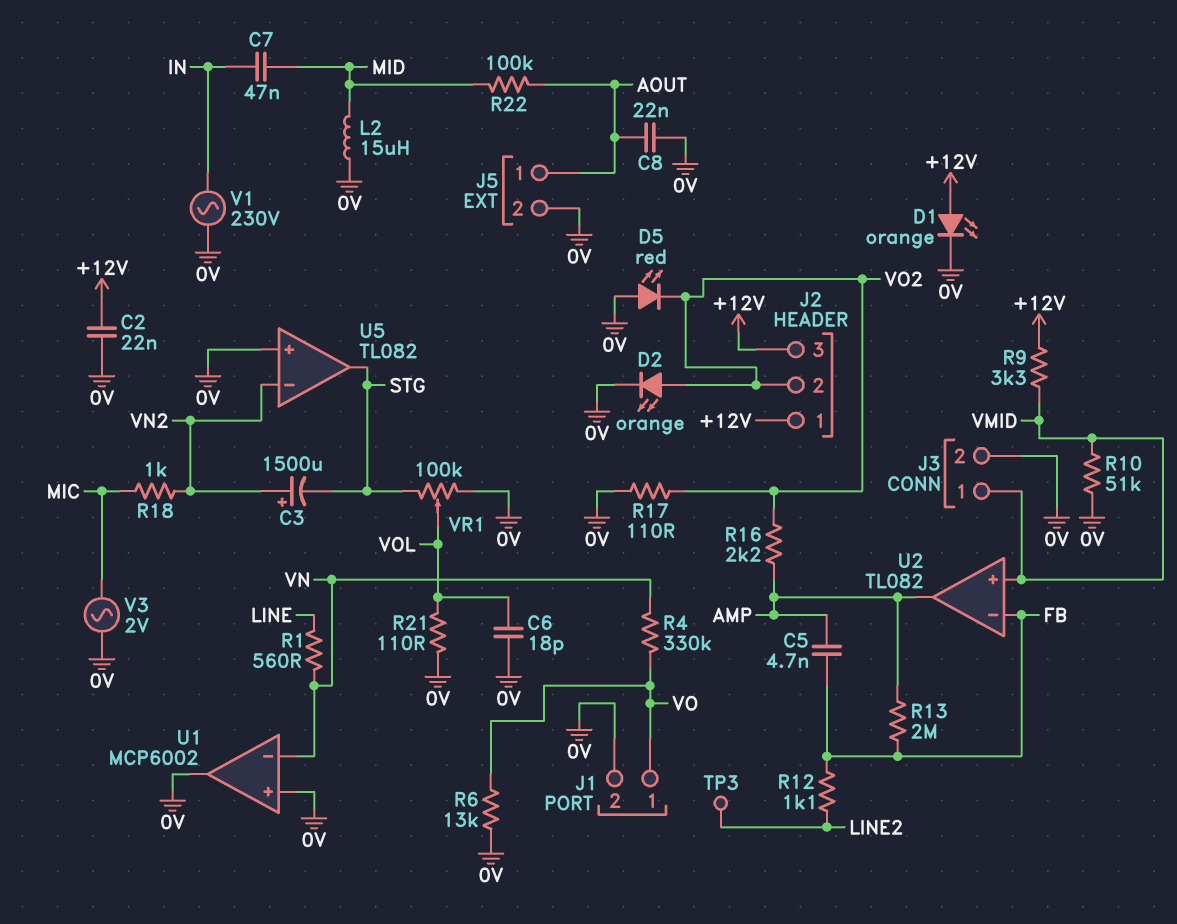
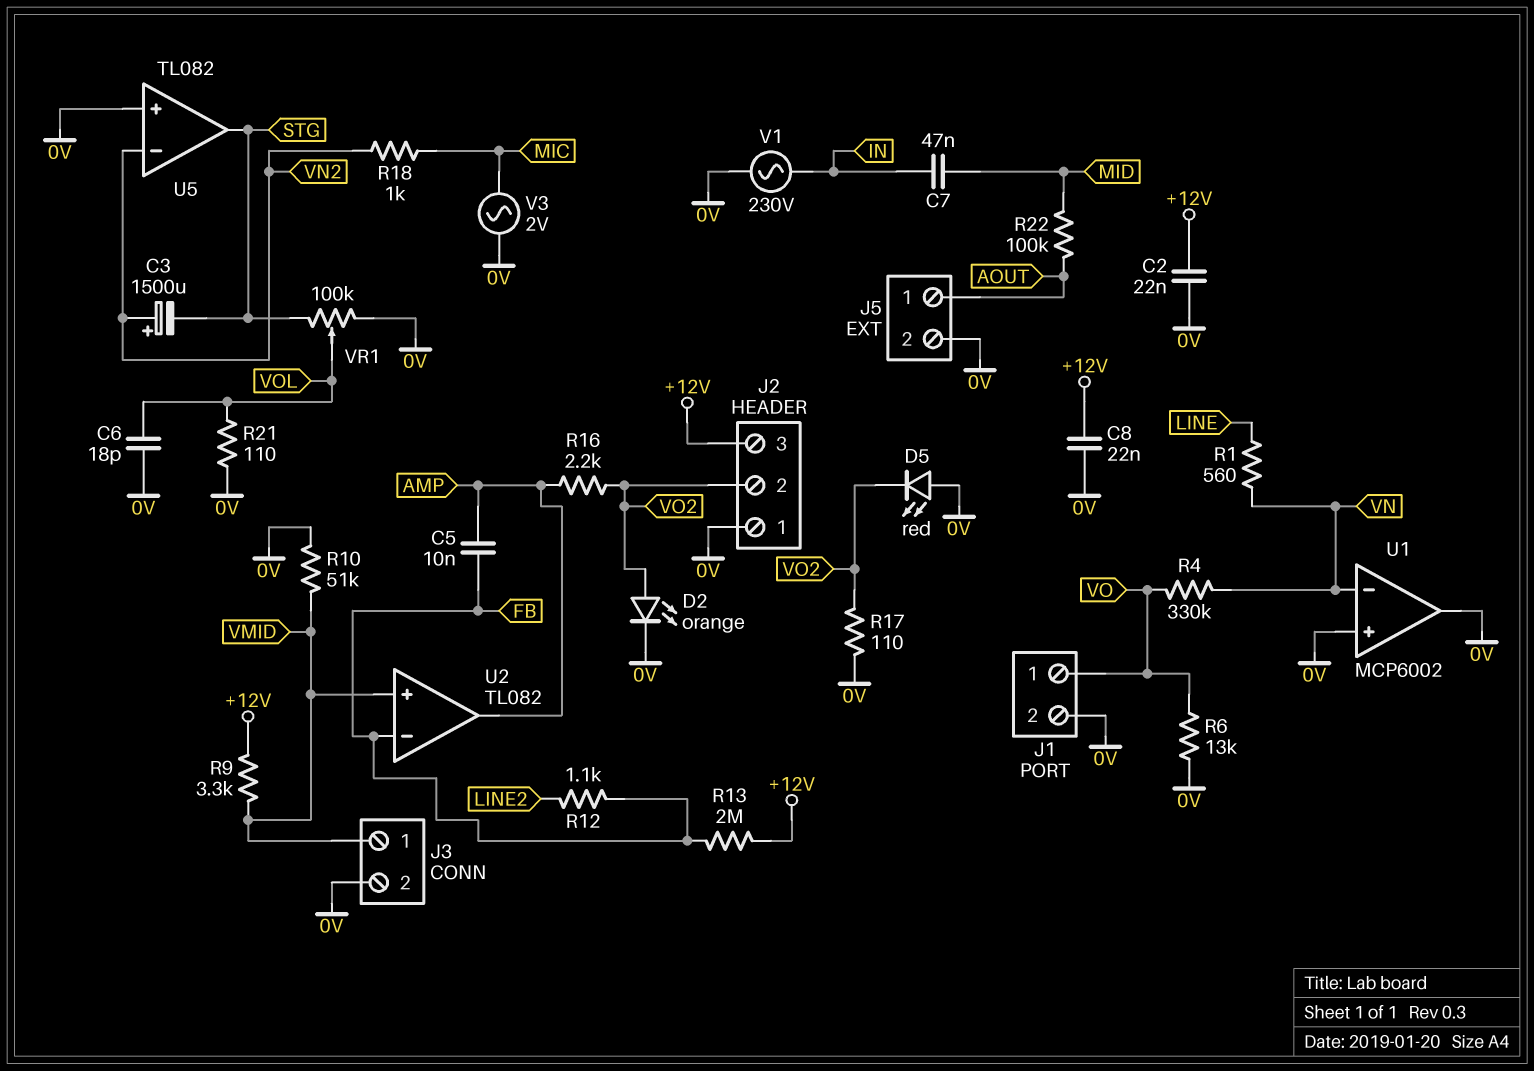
C5: 4.7nF (AMP, FB) -> 10nF (AMP, FB)
C8: 22nF (0V, AOUT) -> 22nF (+12V, 0V)
D1: LED orange (A +12V, K 0V) -> none
J2 pin 1: +12V -> 0V
L2: 15uH (0V, MID) -> none
R13: 2M (AMP, FB) -> 2M (+12V, FB)
TP3: test point (LINE2) -> none

